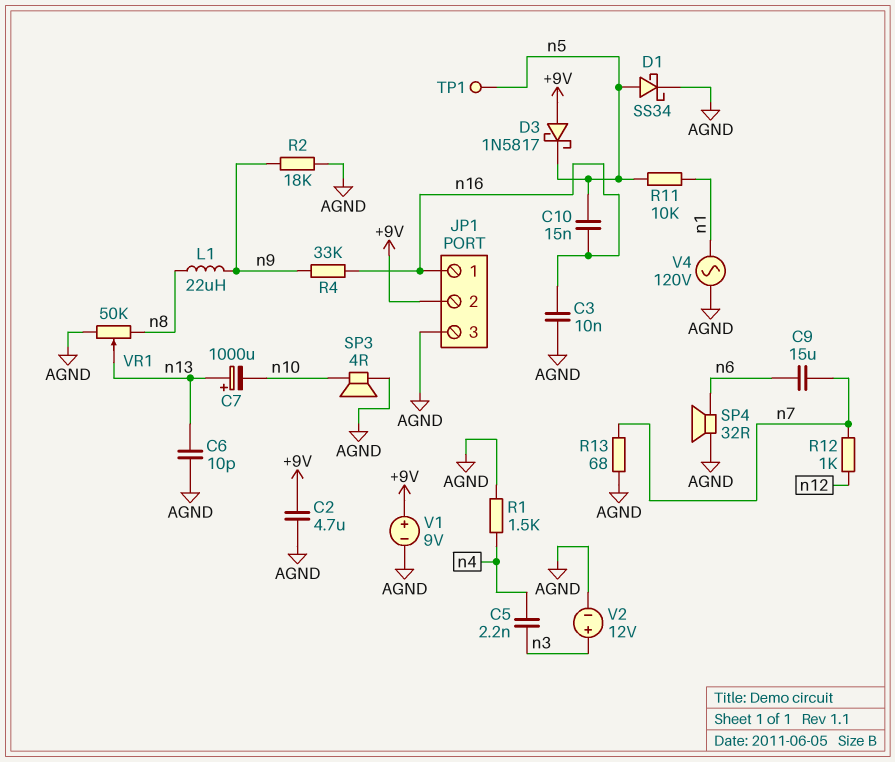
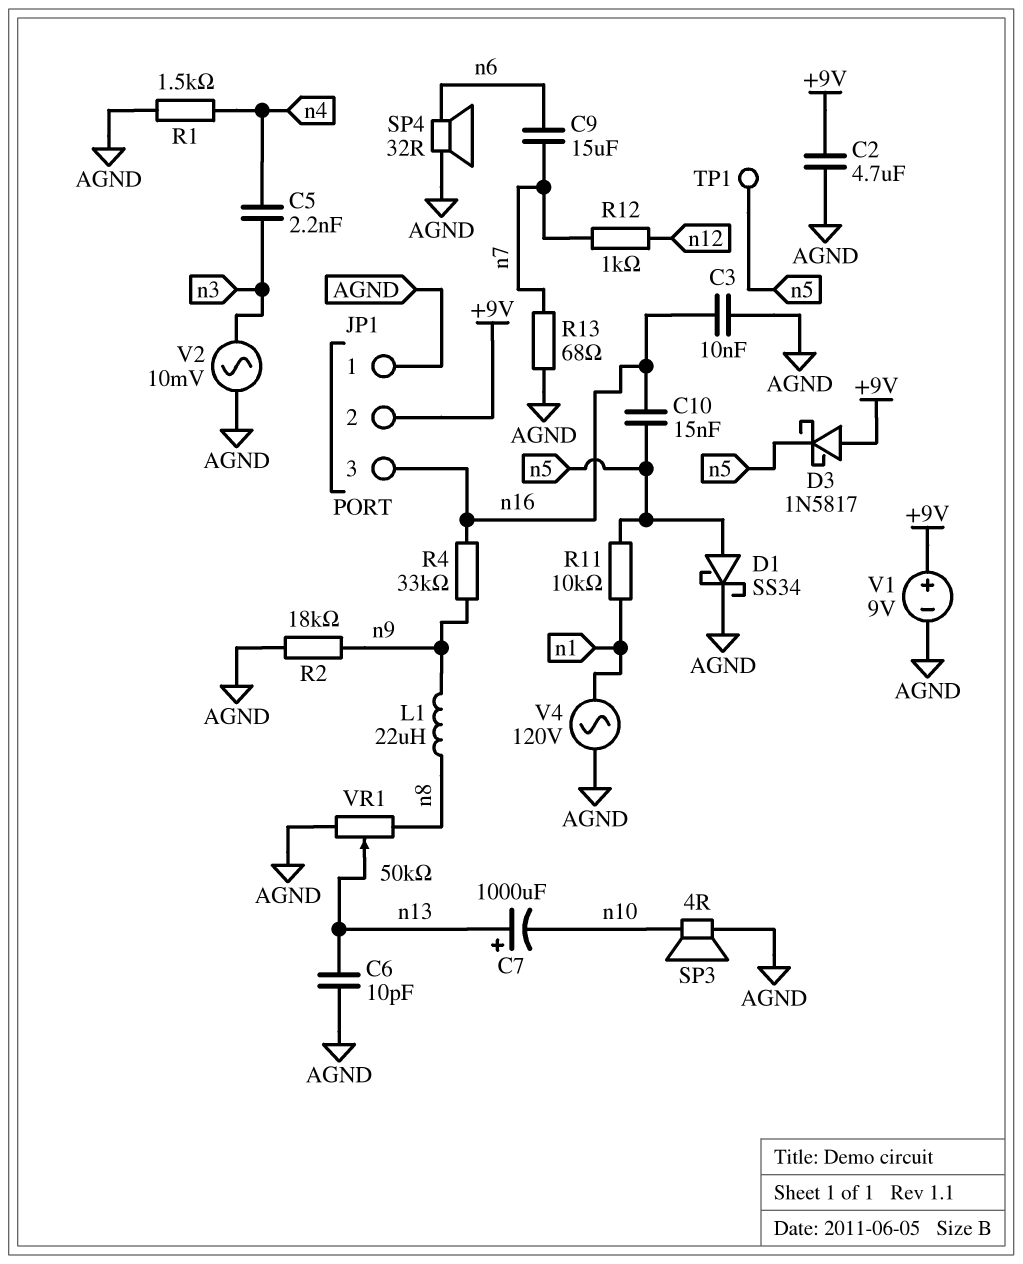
JP1 pin 1: n16 -> AGND
JP1 pin 3: AGND -> n16
V2: 12V (plus n3, minus AGND) -> AC 10mV (AGND, n3)

